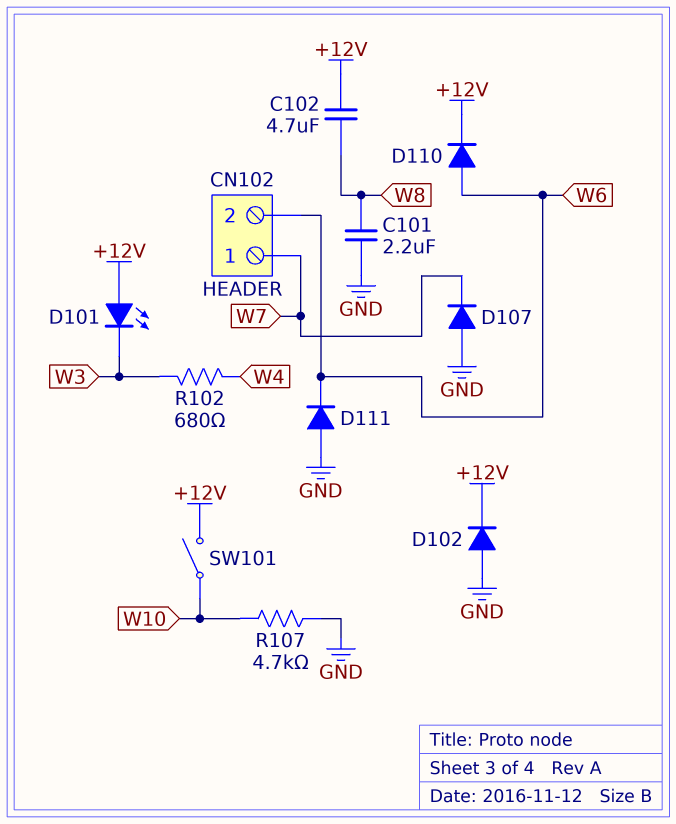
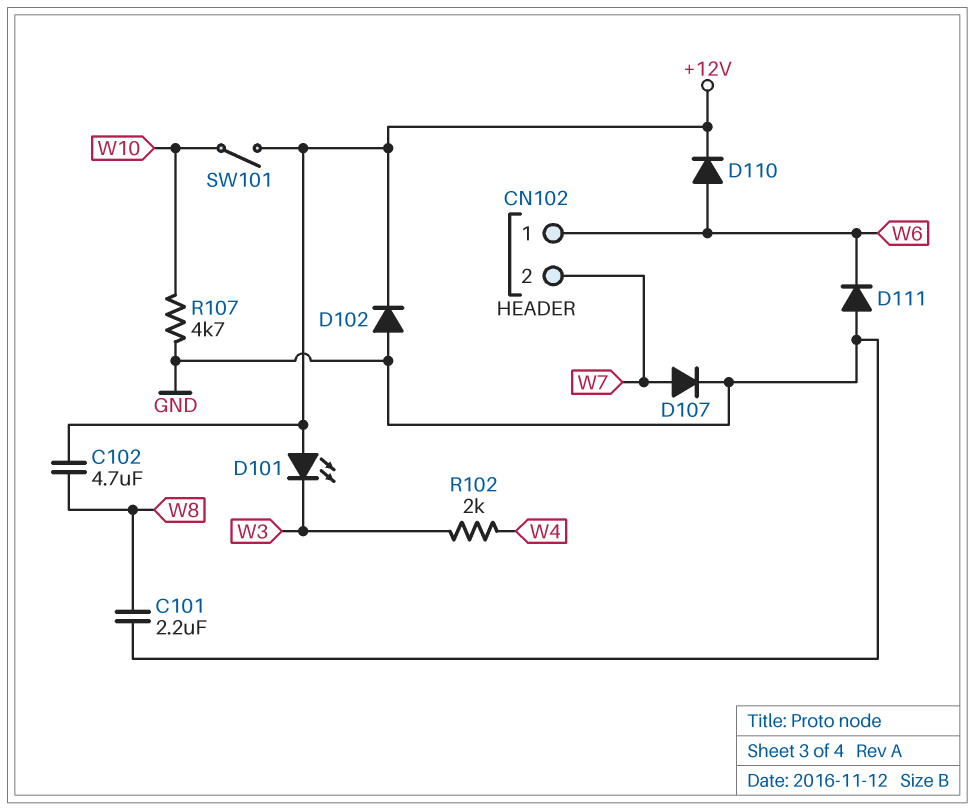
CN102 pin 1: W7 -> W6
CN102 pin 2: W6 -> W7
D107: diode (A GND, K W7) -> diode (A W7, K GND)
R102: 680 (W3, W4) -> 2k (W3, W4)

